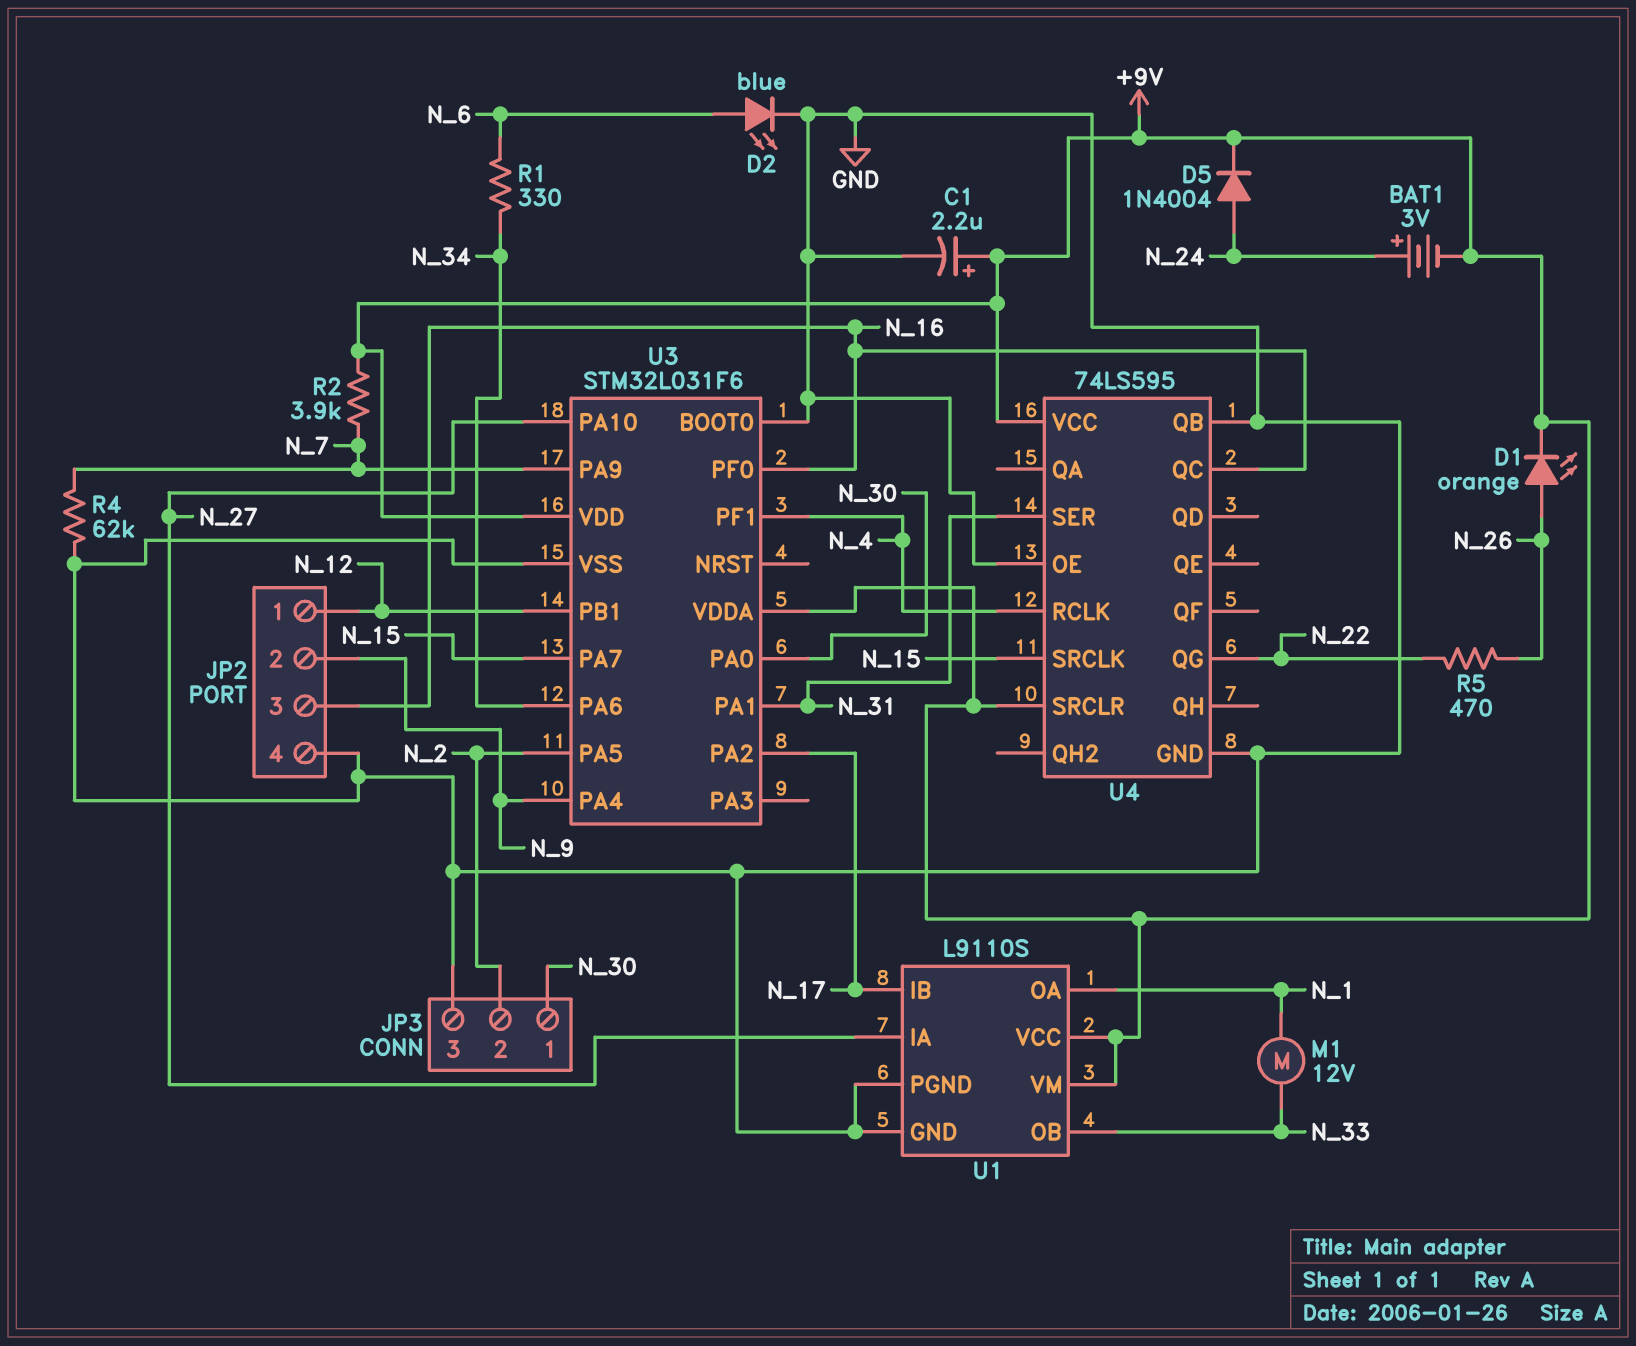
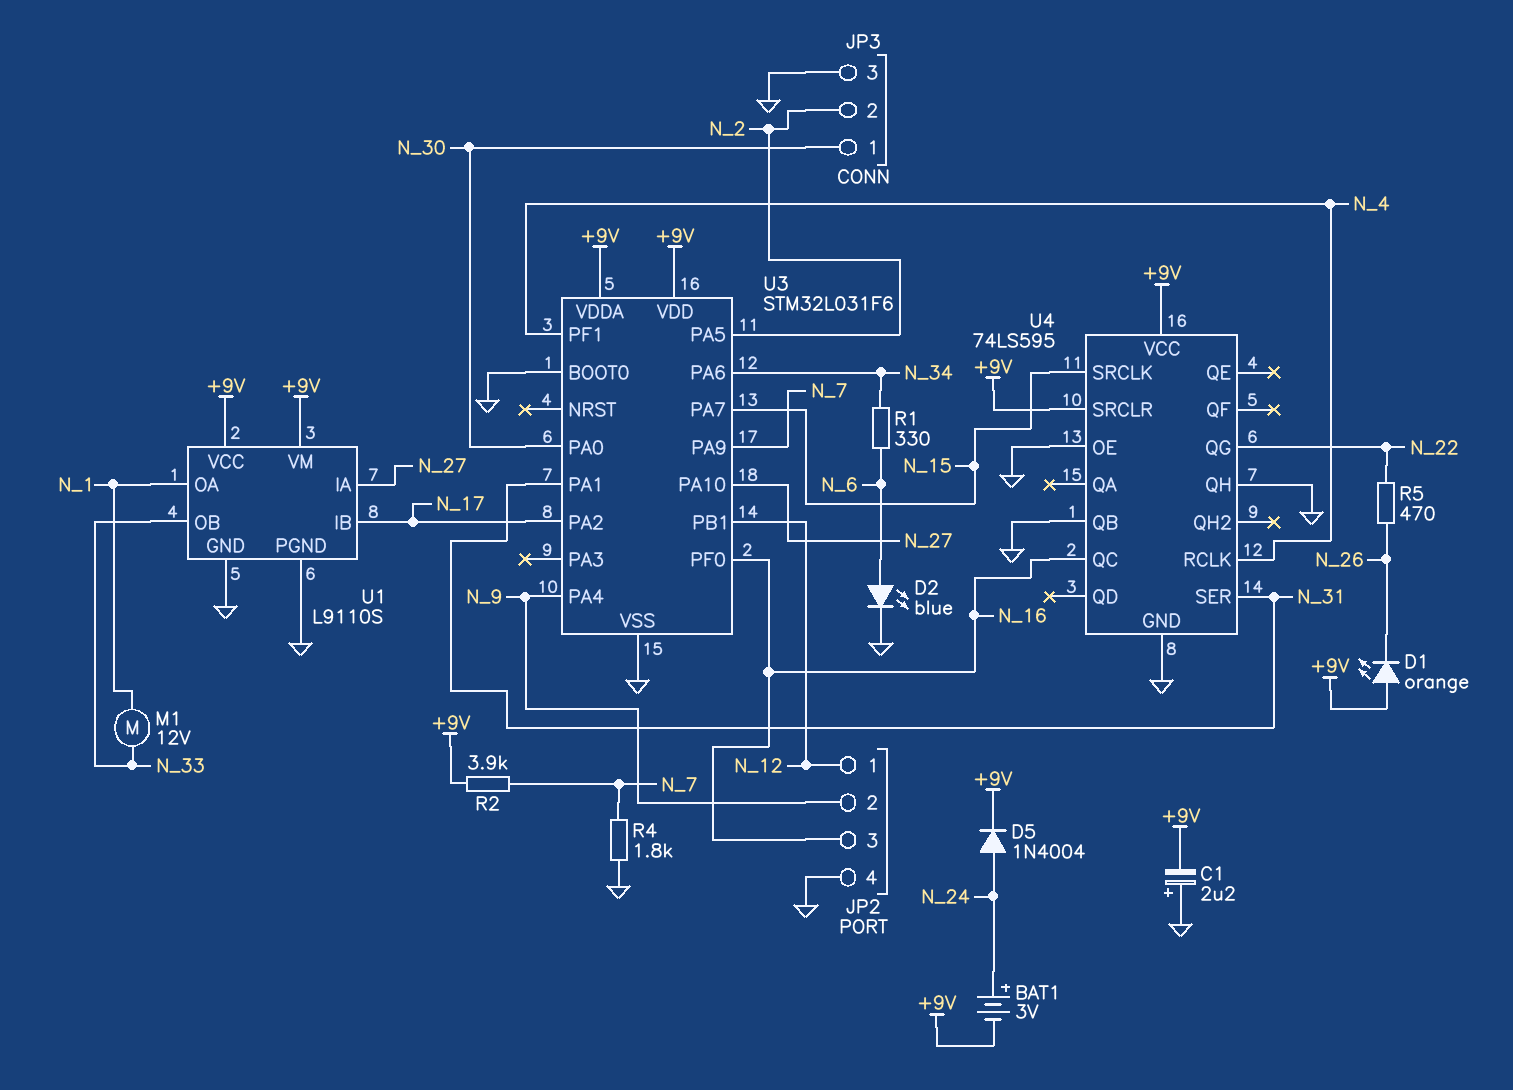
C1: 2.2uF (plus +9V, minus GND) -> 2.2uF (plus GND, minus +9V)
D1: LED orange (A N_26, K +9V) -> LED orange (A +9V, K N_26)
R4: 62k (GND, N_7) -> 1.8k (GND, N_7)
U4 pin QH: none -> GND

